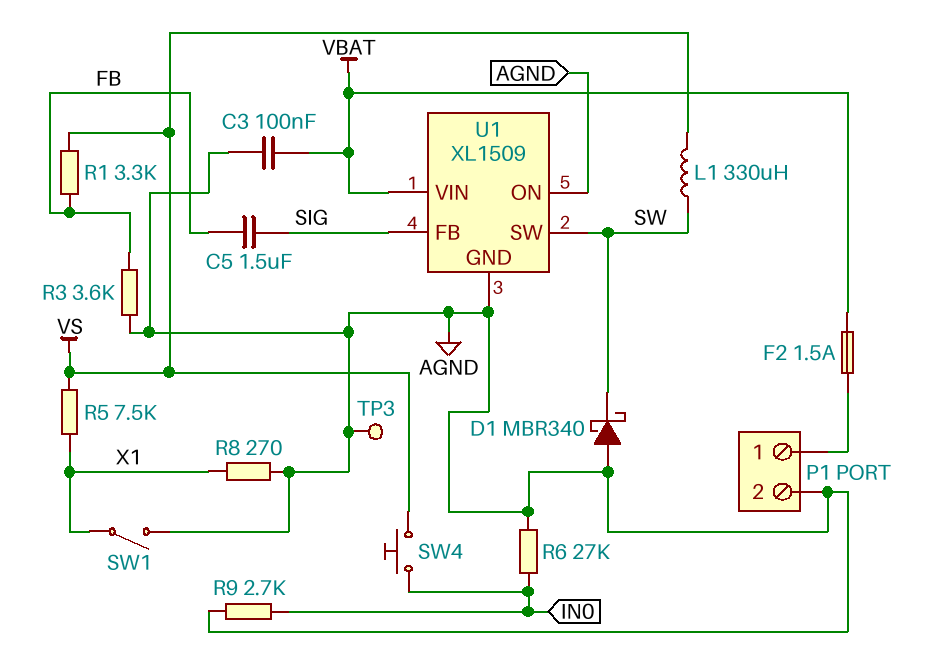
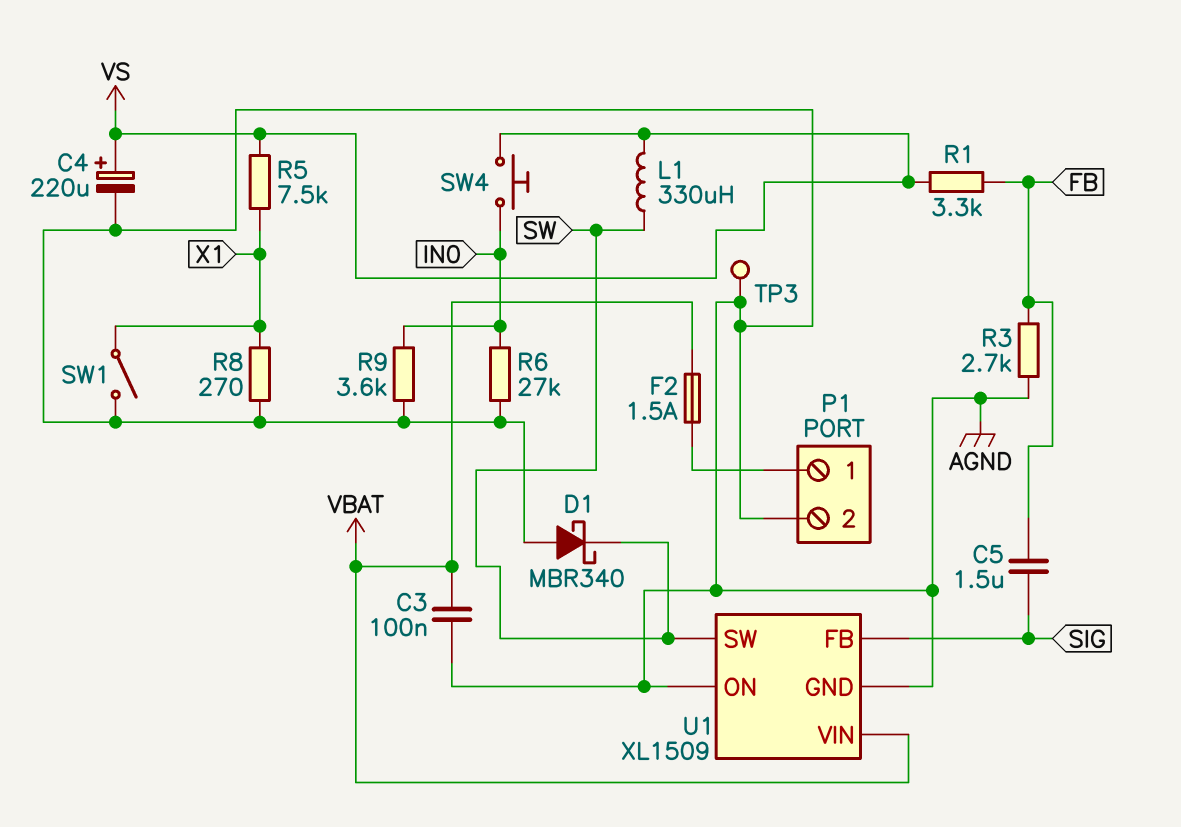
C4: none -> 220uF (plus VS, minus AGND)
R3: 3.6k (AGND, FB) -> 2.7k (AGND, FB)
R9: 2.7k (AGND, IN0) -> 3.6k (AGND, IN0)

